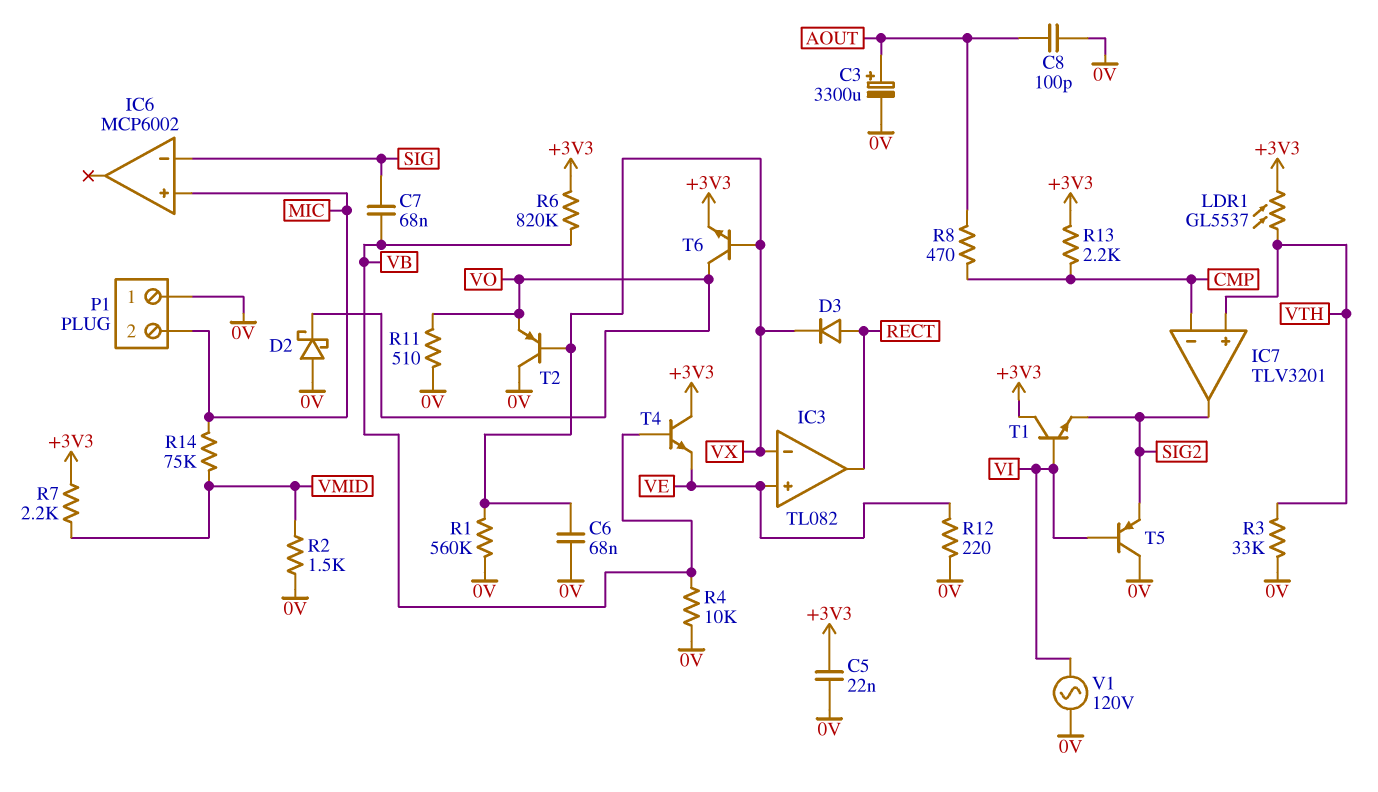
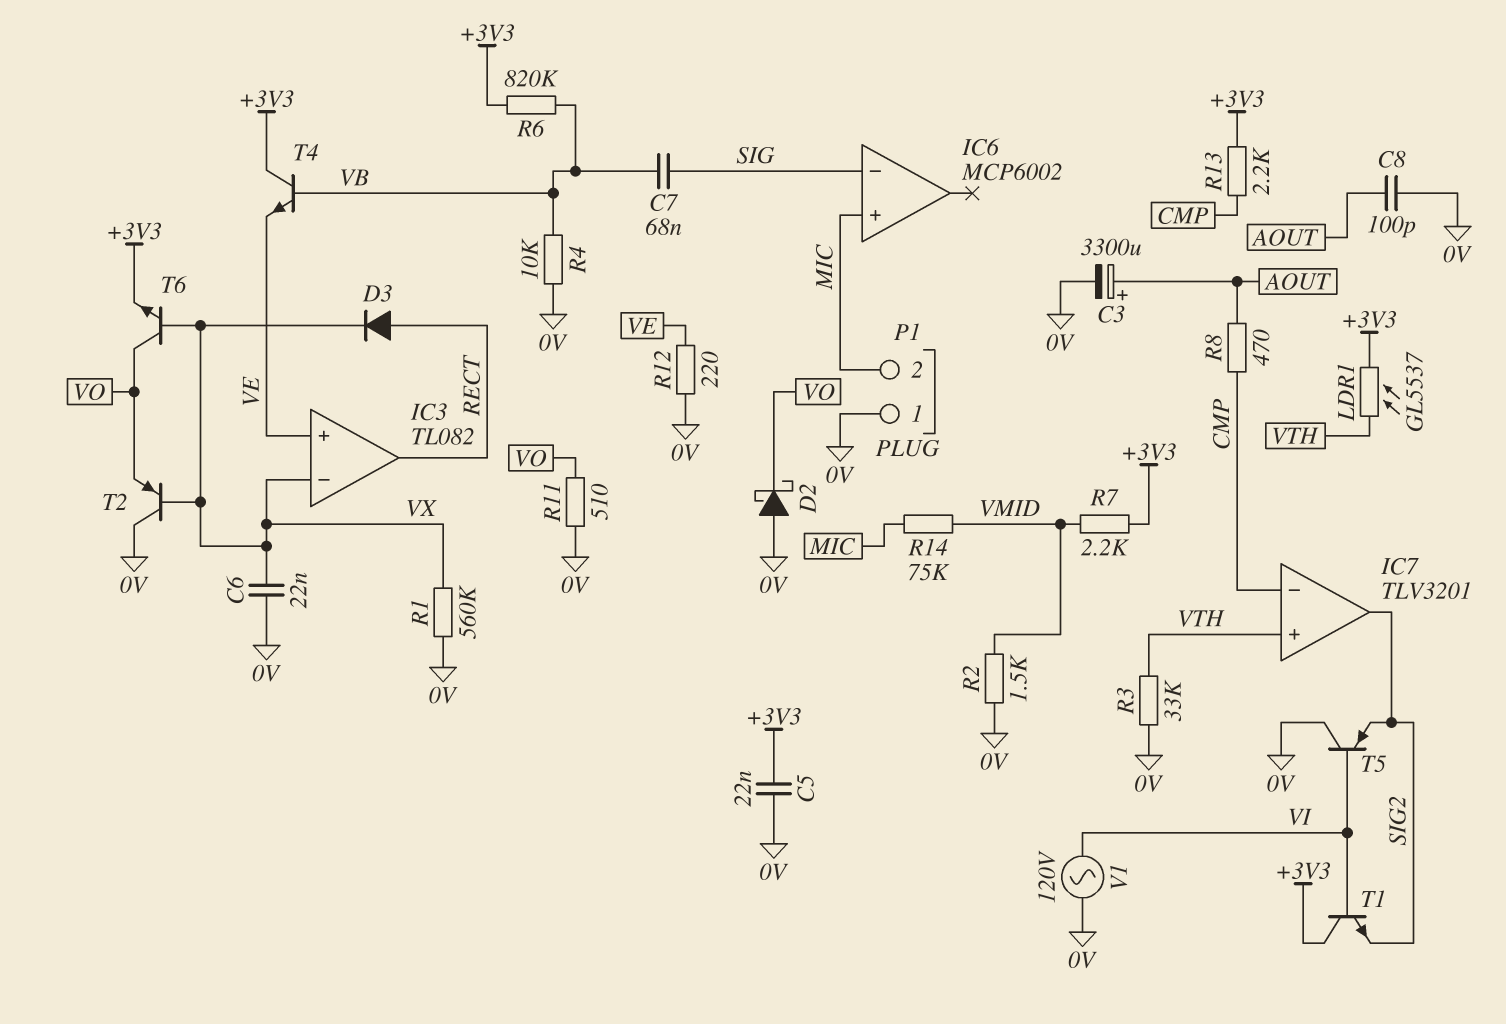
C6: 68nF (0V, VX) -> 22nF (0V, VX)

